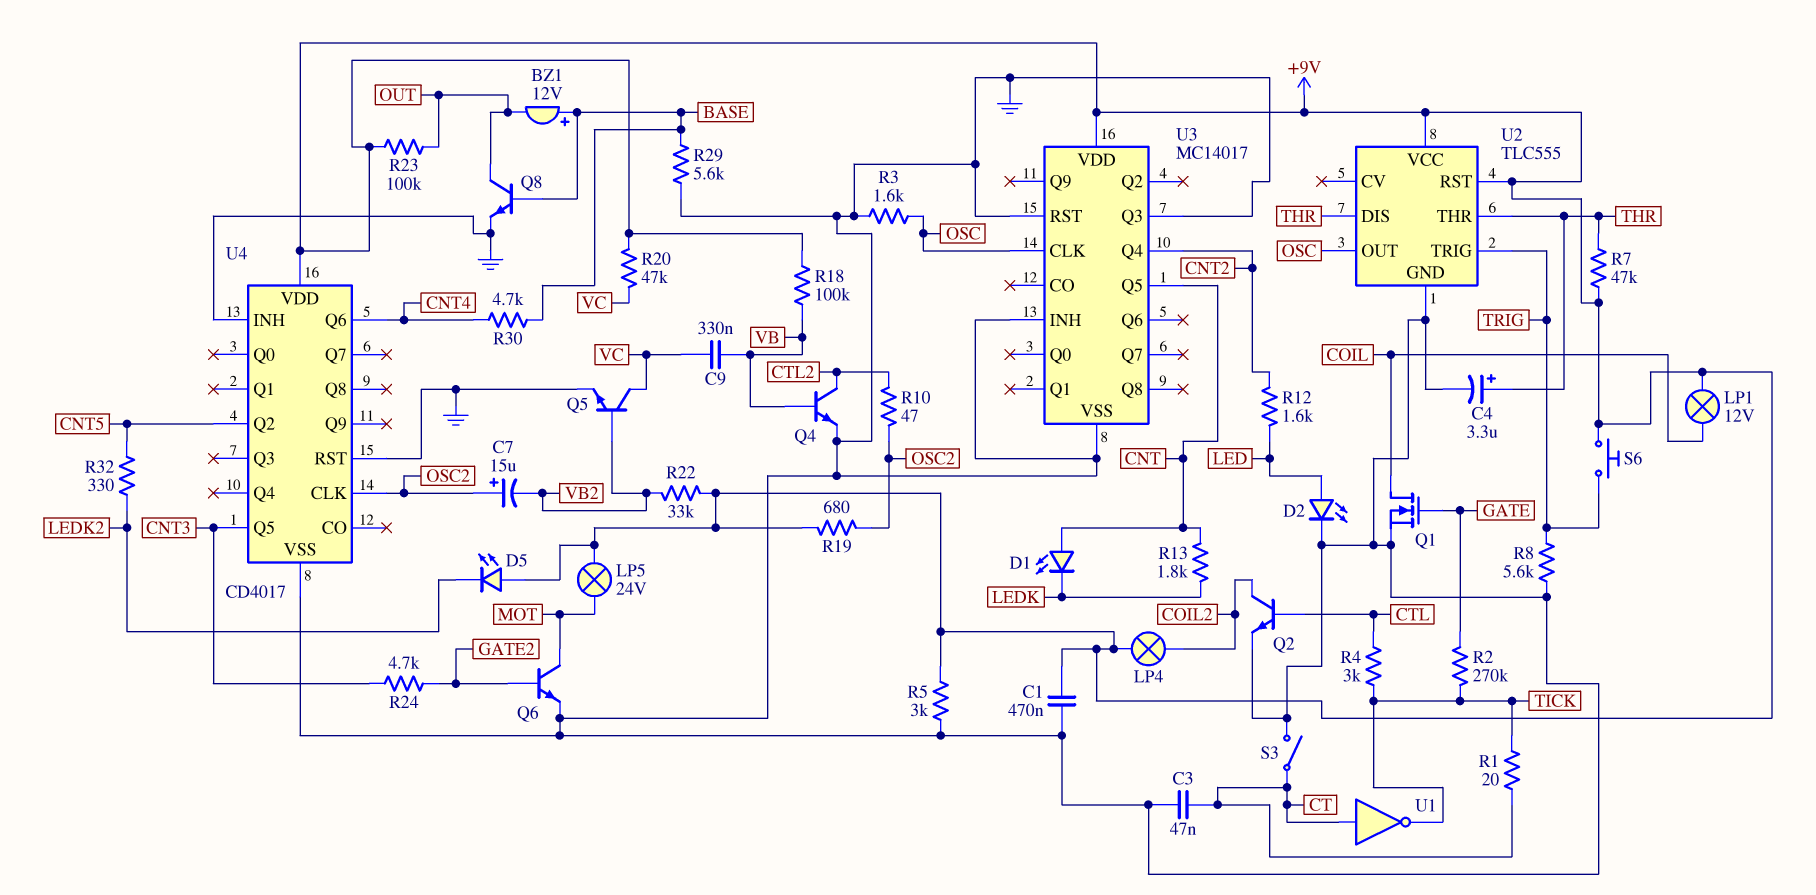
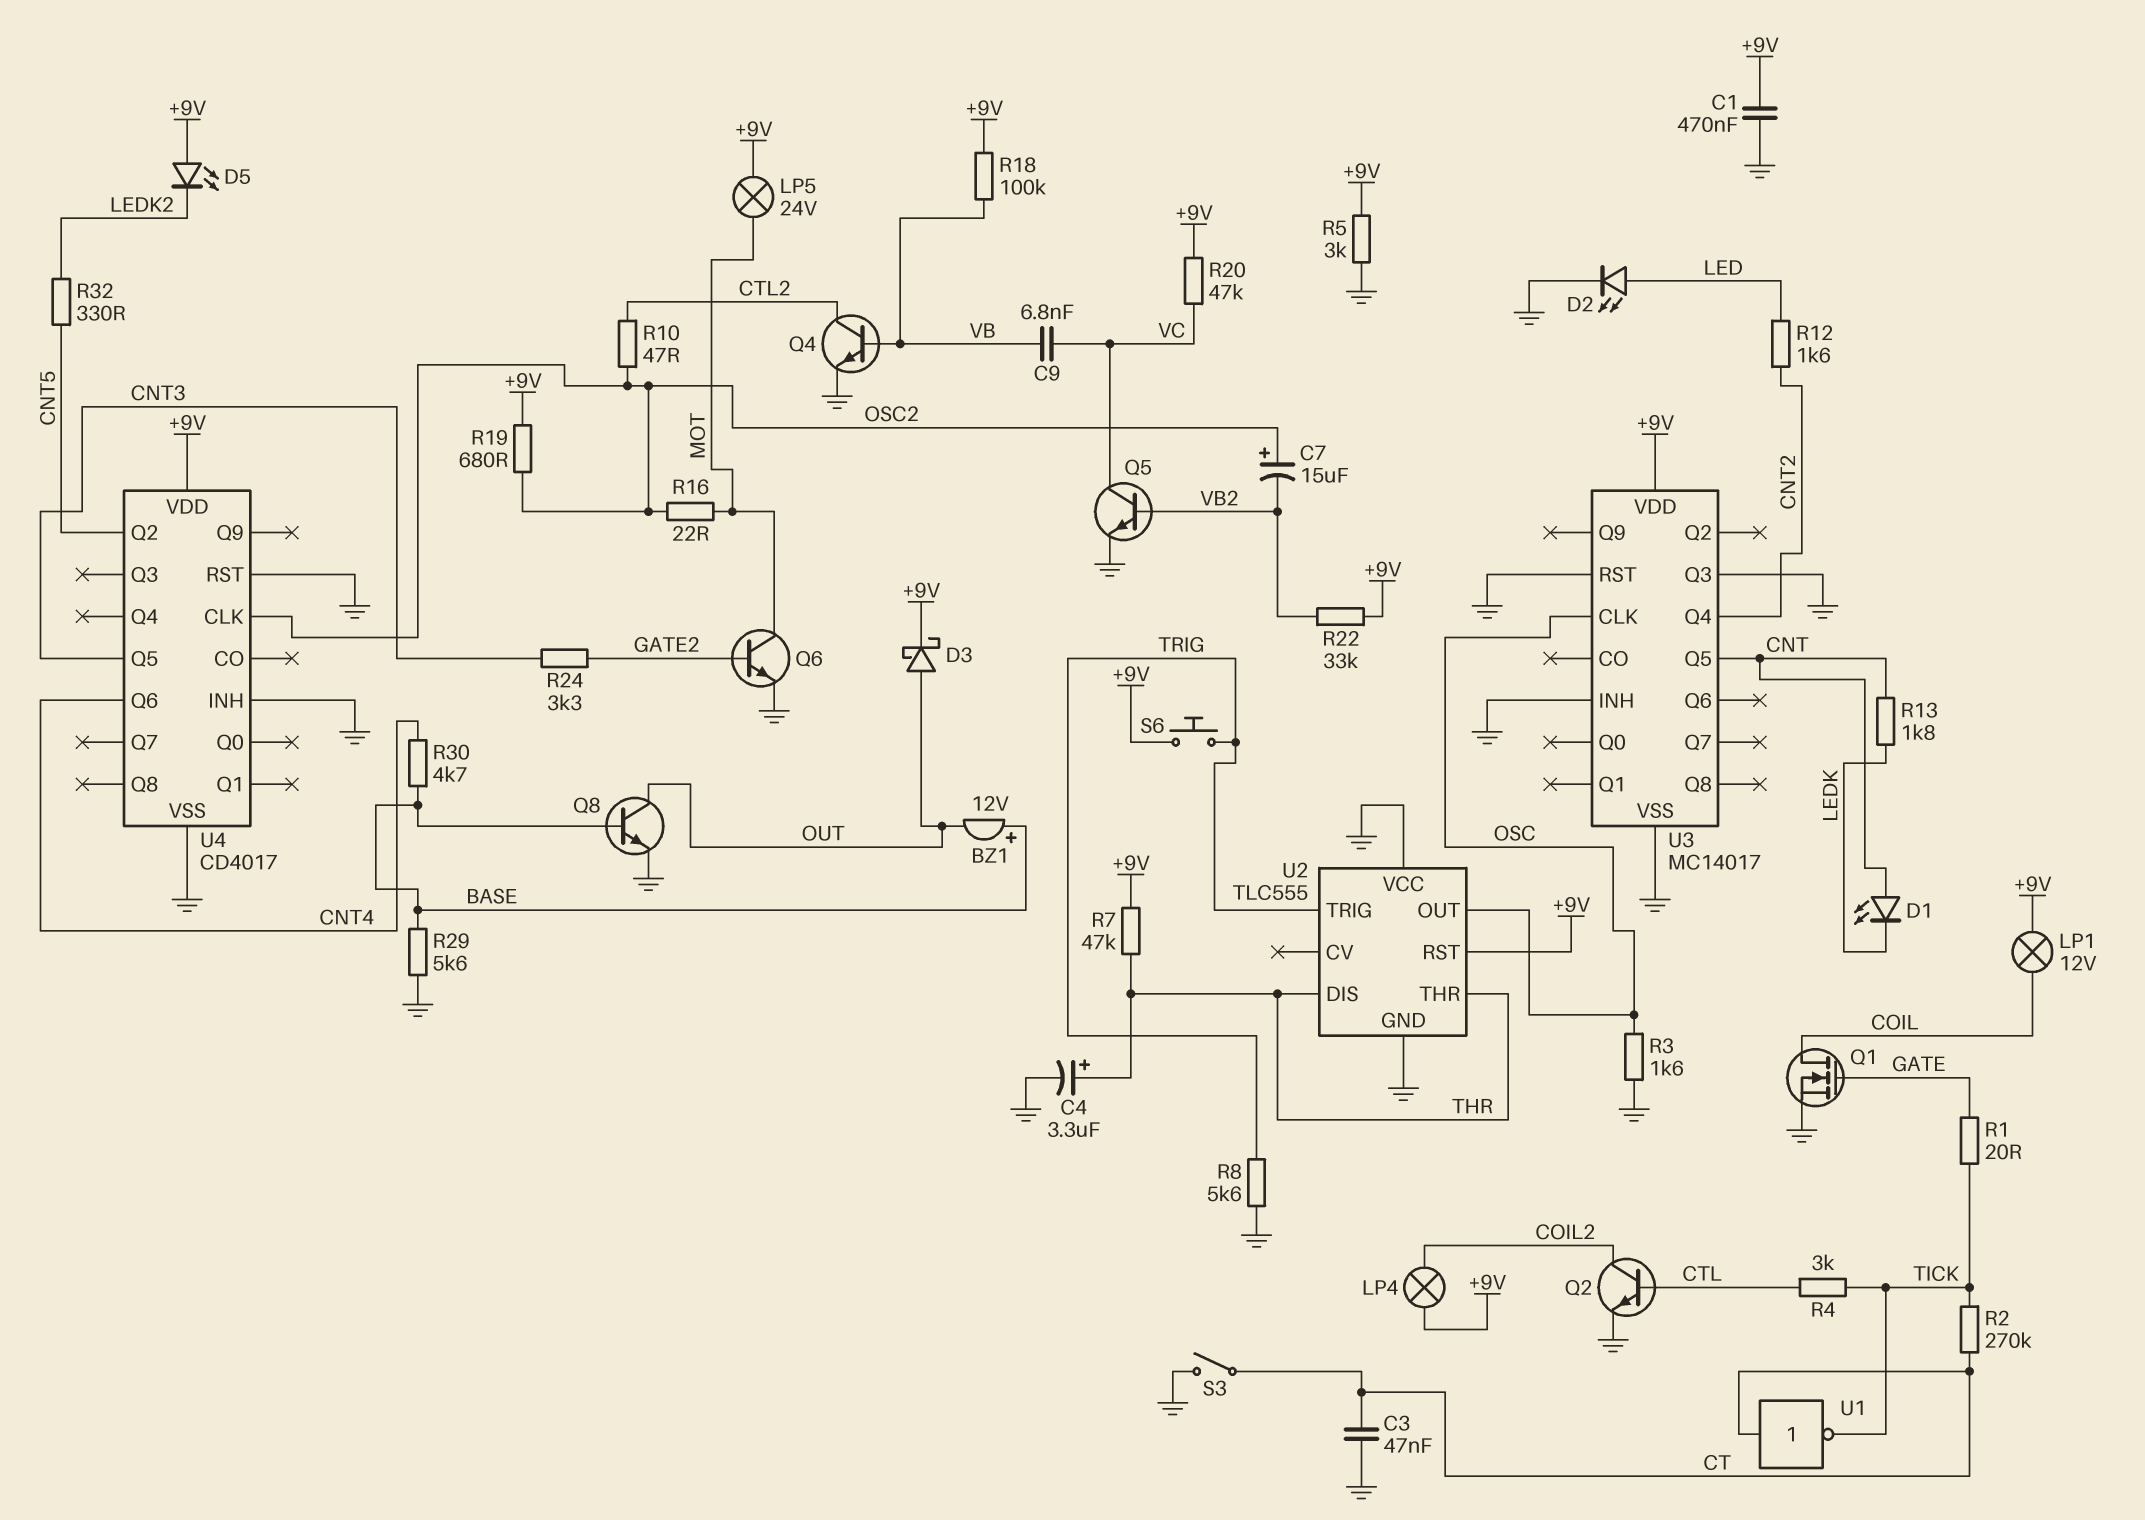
C9: 330nF (VB, VC) -> 6.8nF (VB, VC)
D3: none -> schottky (A OUT, K +9V)
R1: 20 (CT, TICK) -> 20 (GATE, TICK)
R2: 270k (GATE, TICK) -> 270k (CT, TICK)
R16: none -> 22 (MOT, OSC2)
R23: 100k (+9V, OUT) -> none
R24: 4.7k (CNT3, GATE2) -> 3.3k (CNT3, GATE2)
U2 pin VCC: +9V -> GND

